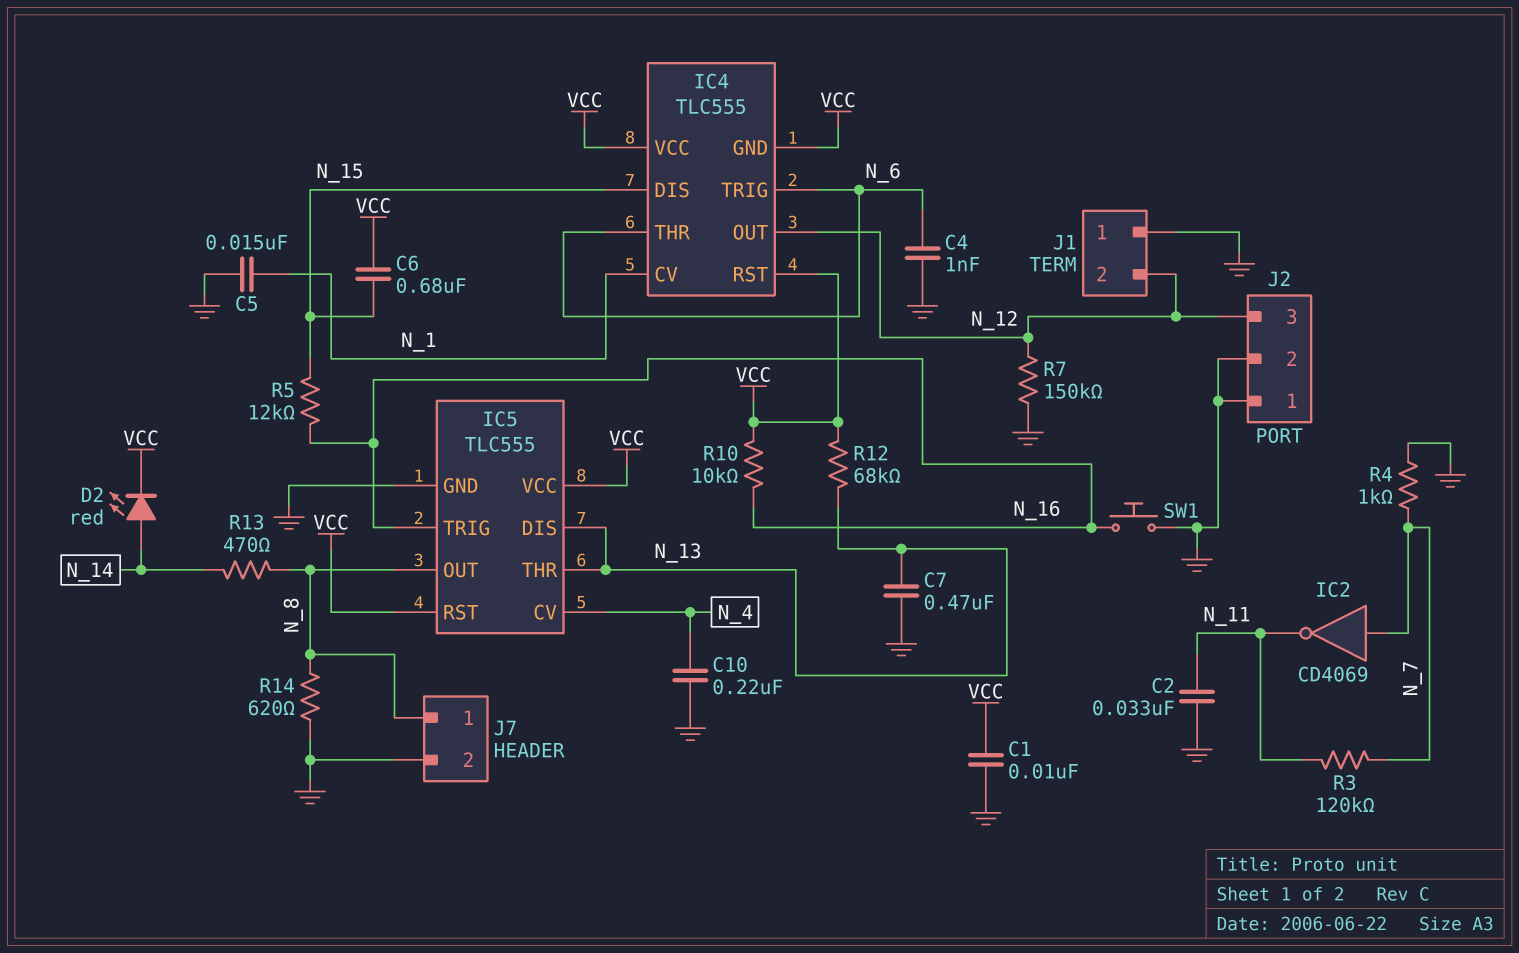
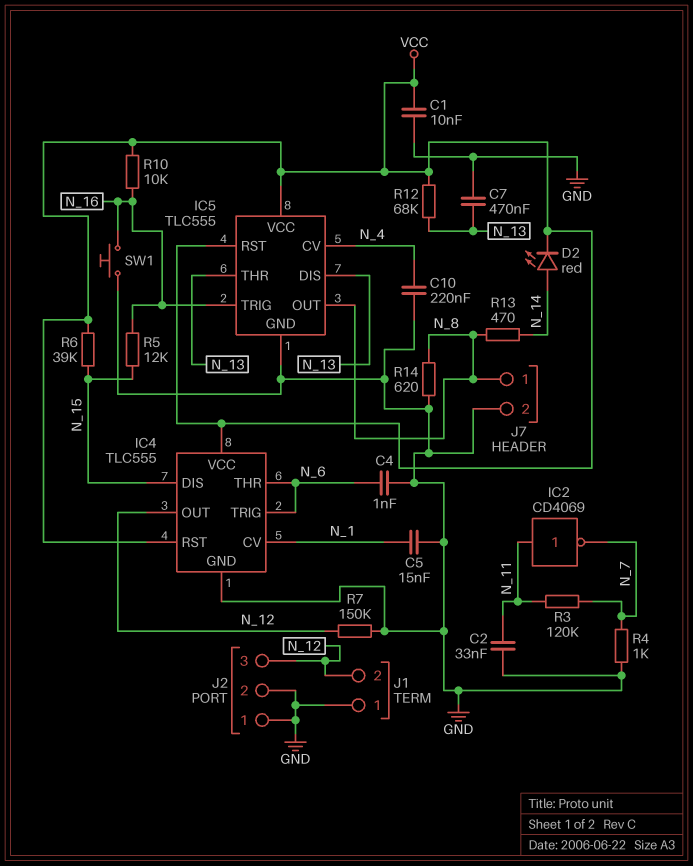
C6: 680nF (N_15, VCC) -> none
IC2: NOT CD4069 (in N_7, out N_11) -> NOT CD4069 (in N_11, out N_7)
IC4 pin GND: VCC -> GND
R6: none -> 39k (N_15, VCC)

